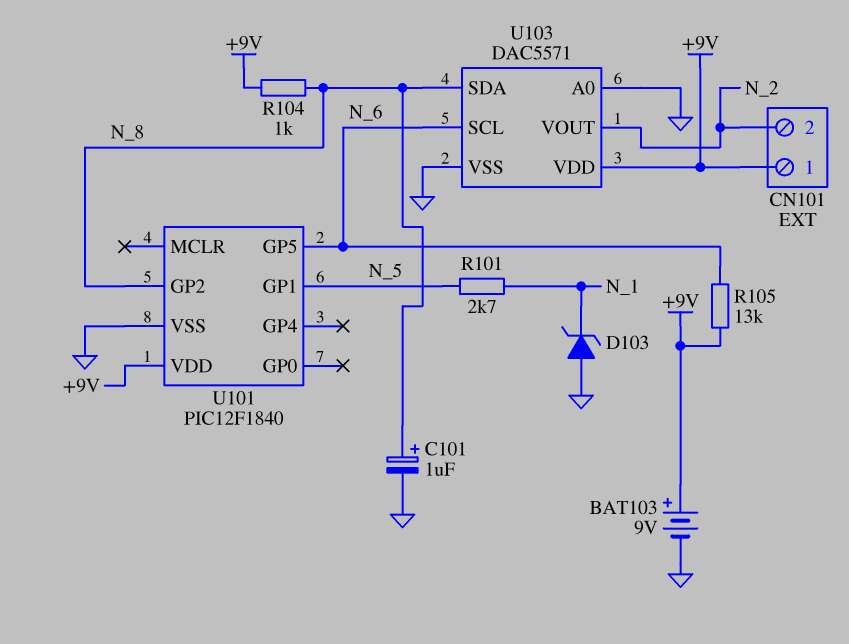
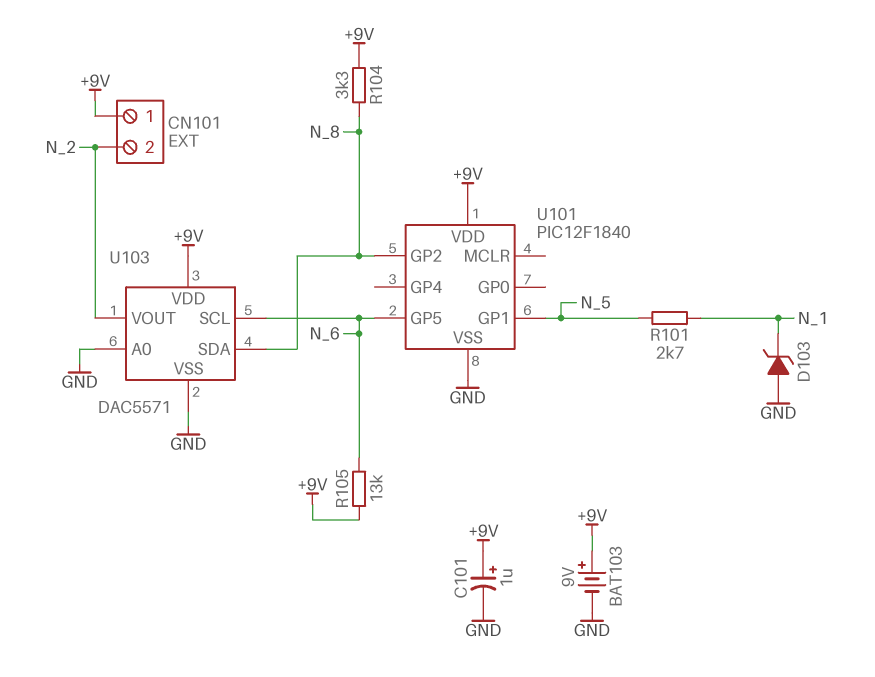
C101: 1uF (plus N_8, minus GND) -> 1uF (plus +9V, minus GND)
R104: 1k (+9V, N_8) -> 3.3k (+9V, N_8)

